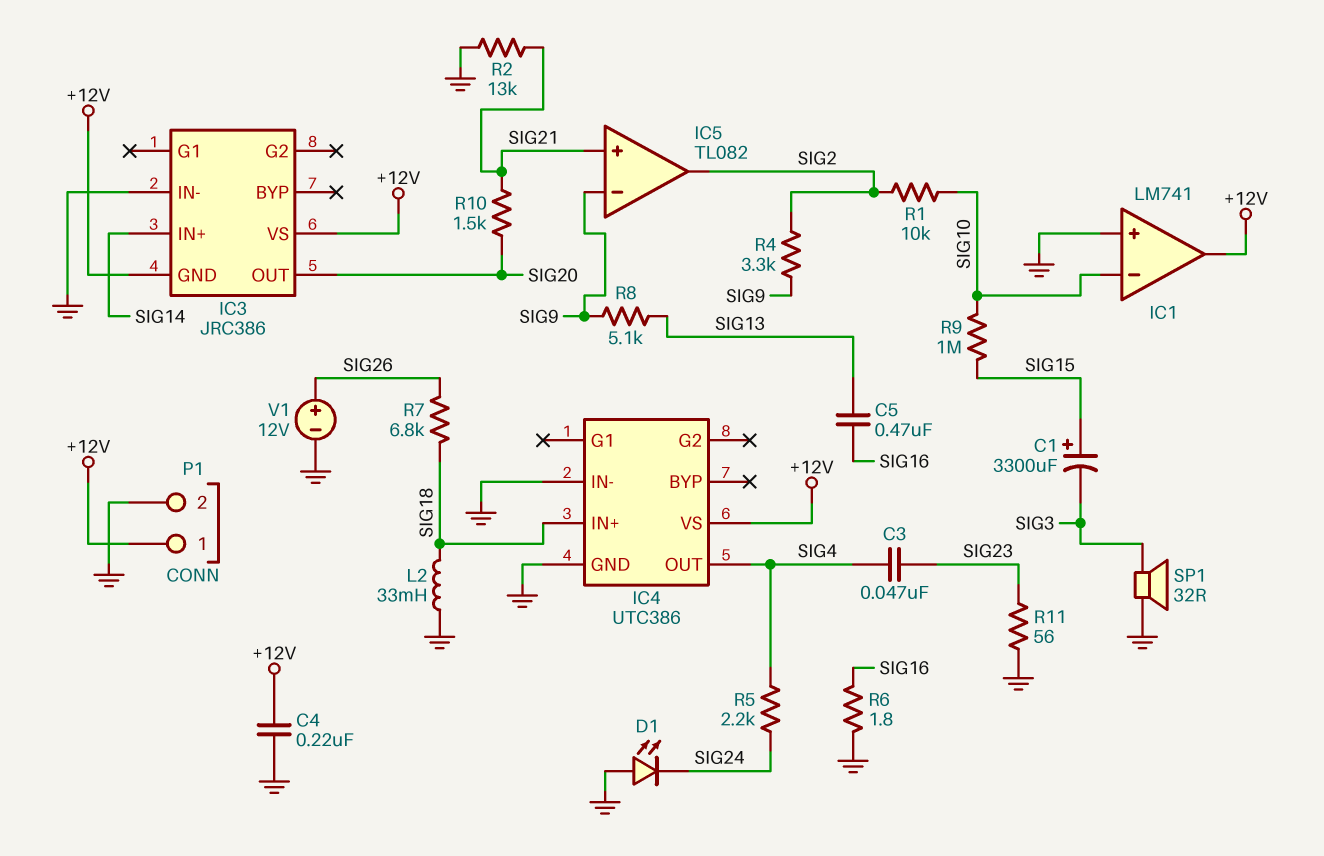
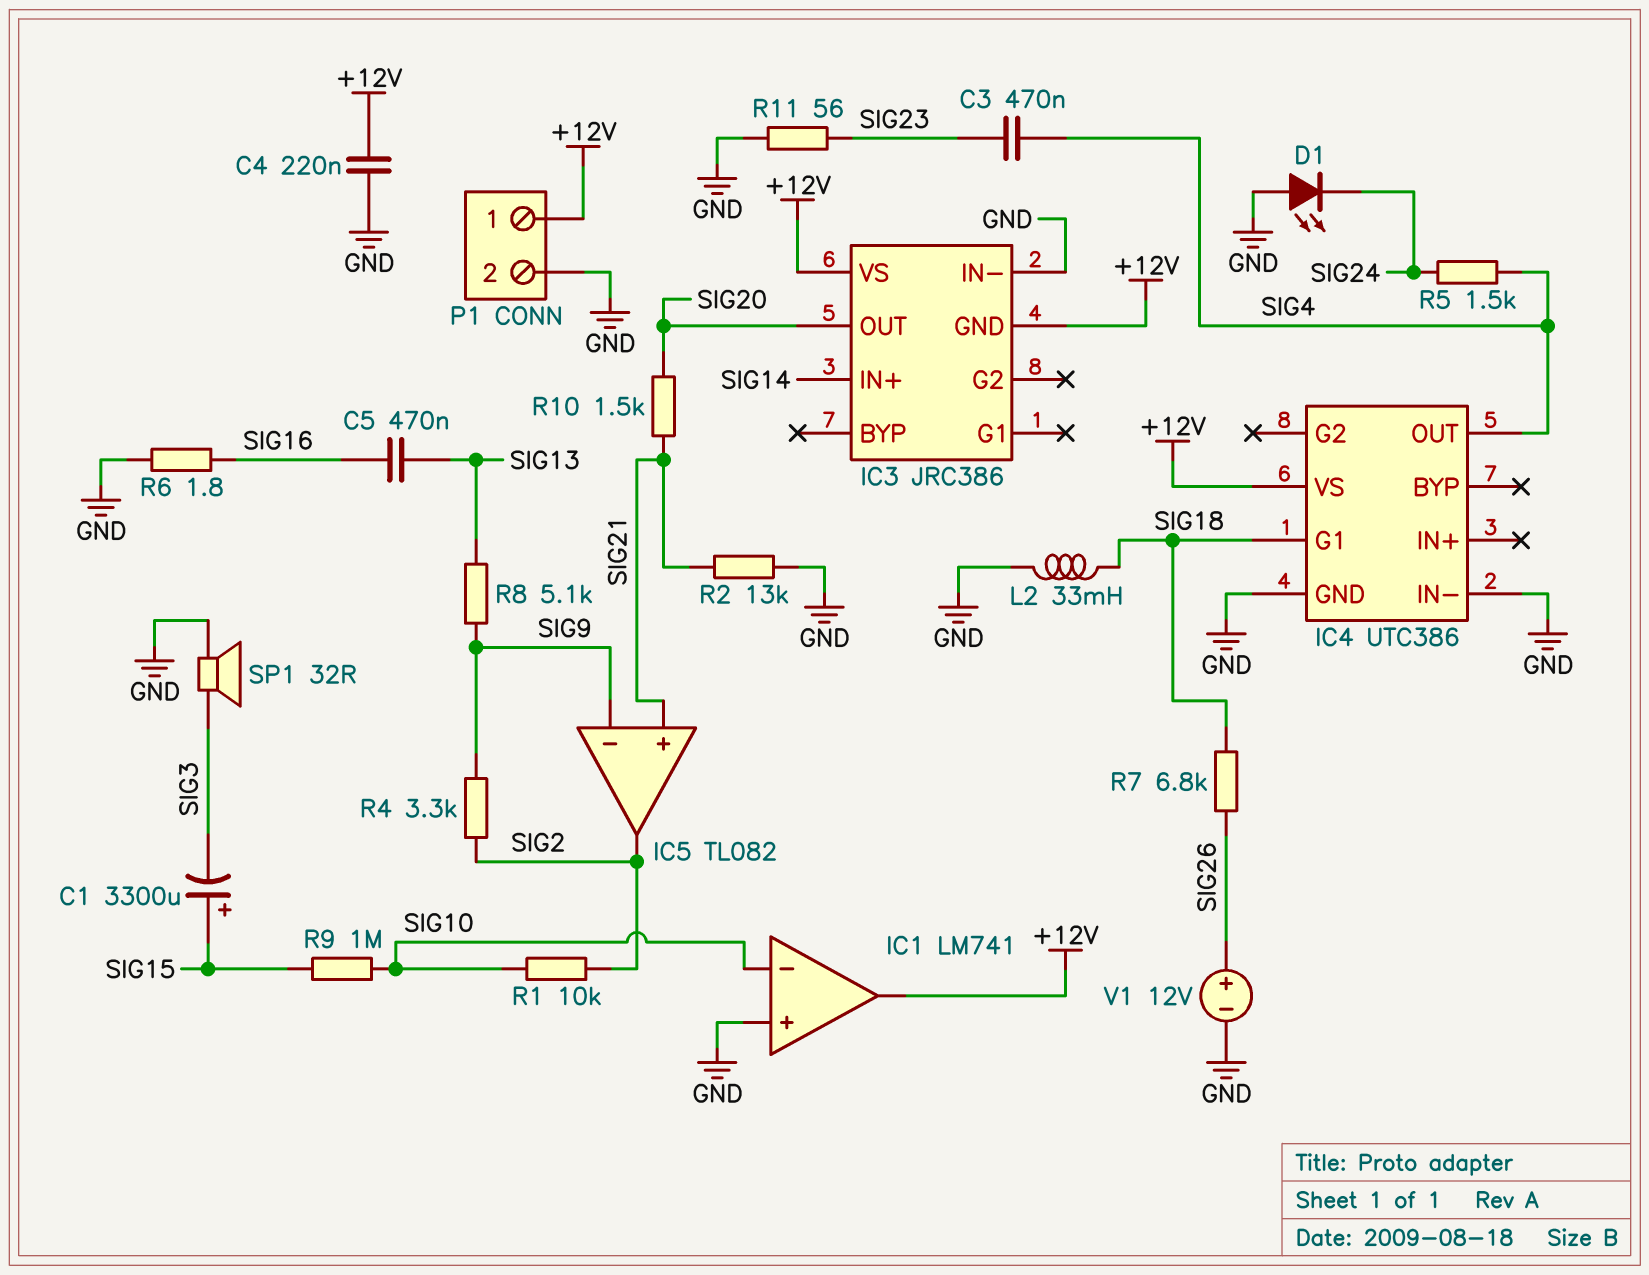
C3: 47nF (SIG4, SIG23) -> 470nF (SIG4, SIG23)
IC4 pin G1: none -> SIG18
IC4 pin IN+: SIG18 -> none
R5: 2.2k (SIG4, SIG24) -> 1.5k (SIG4, SIG24)

